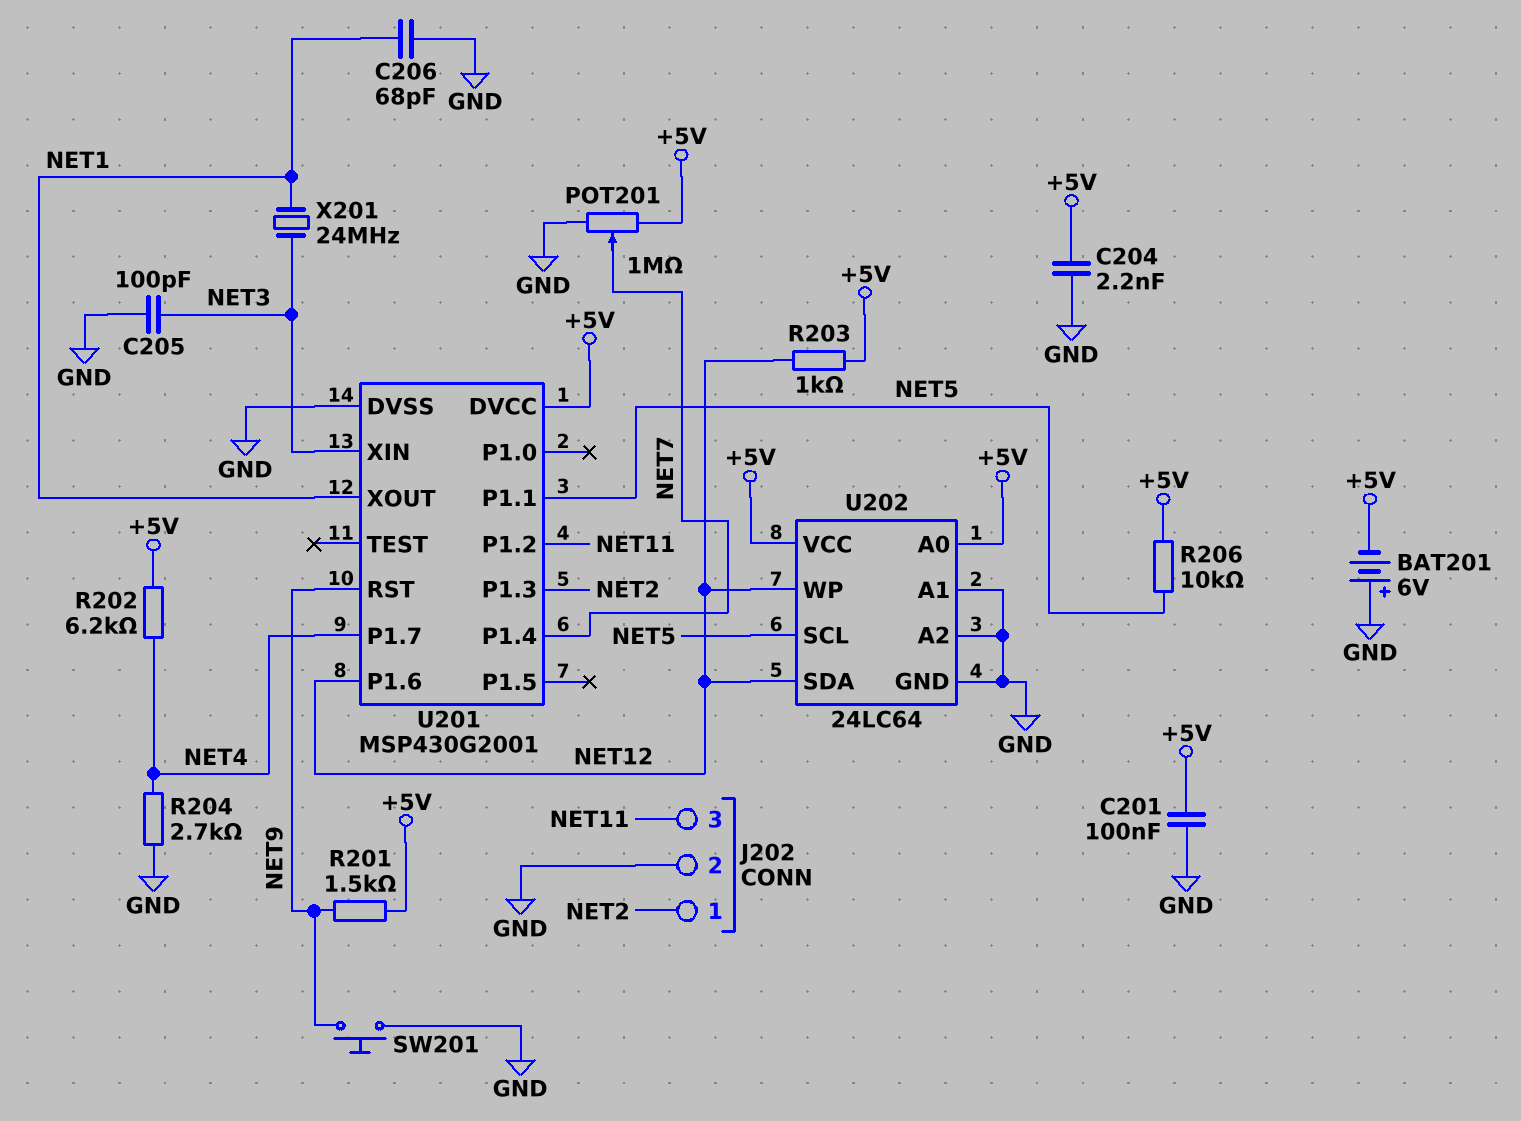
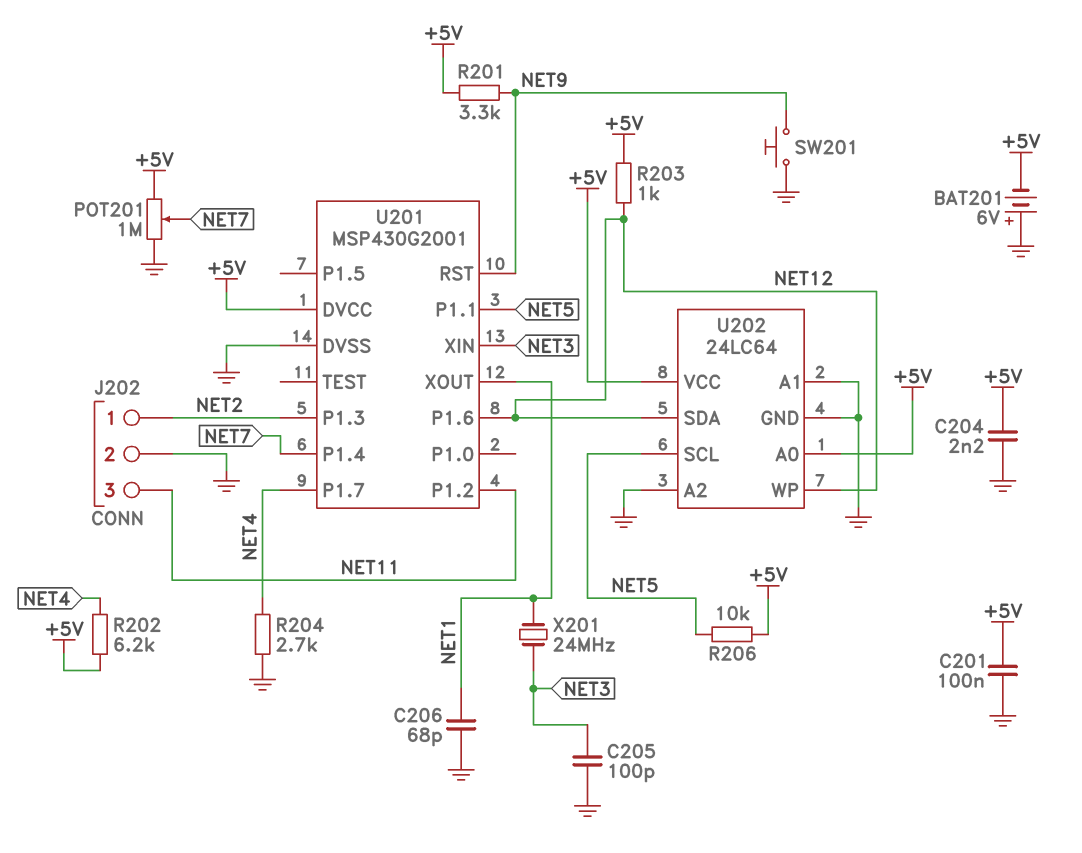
R201: 1.5k (+5V, NET9) -> 3.3k (+5V, NET9)

